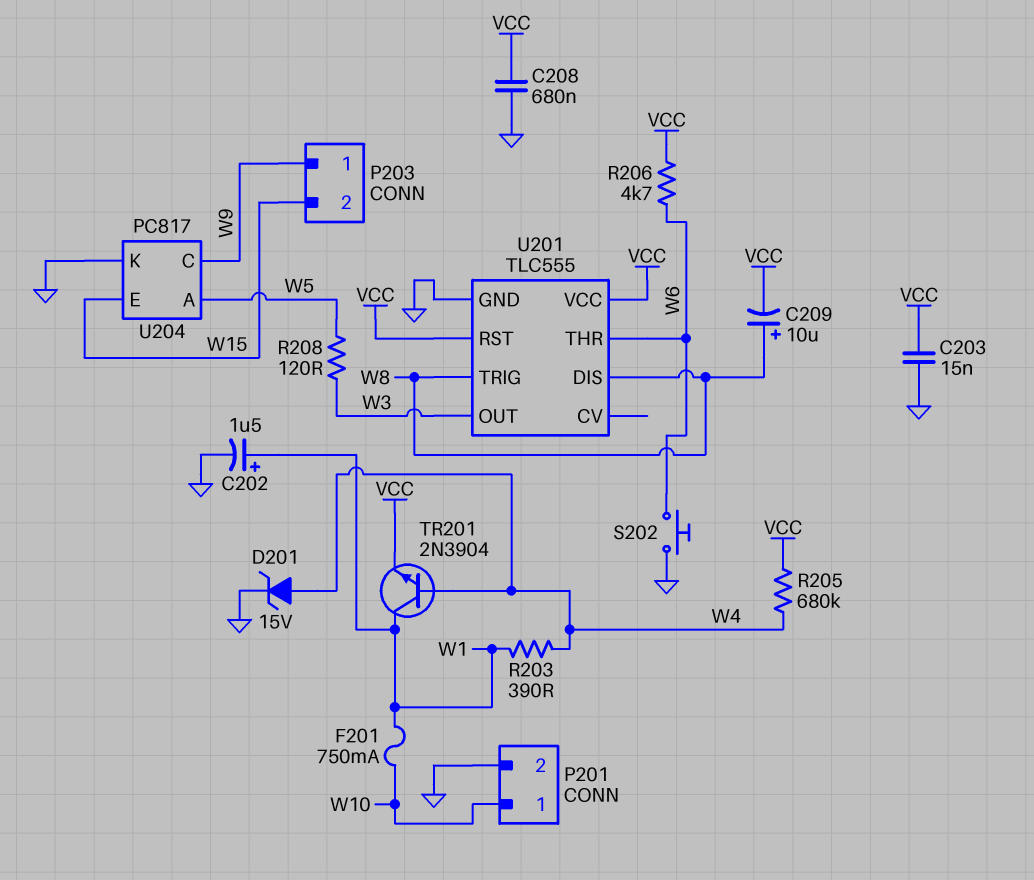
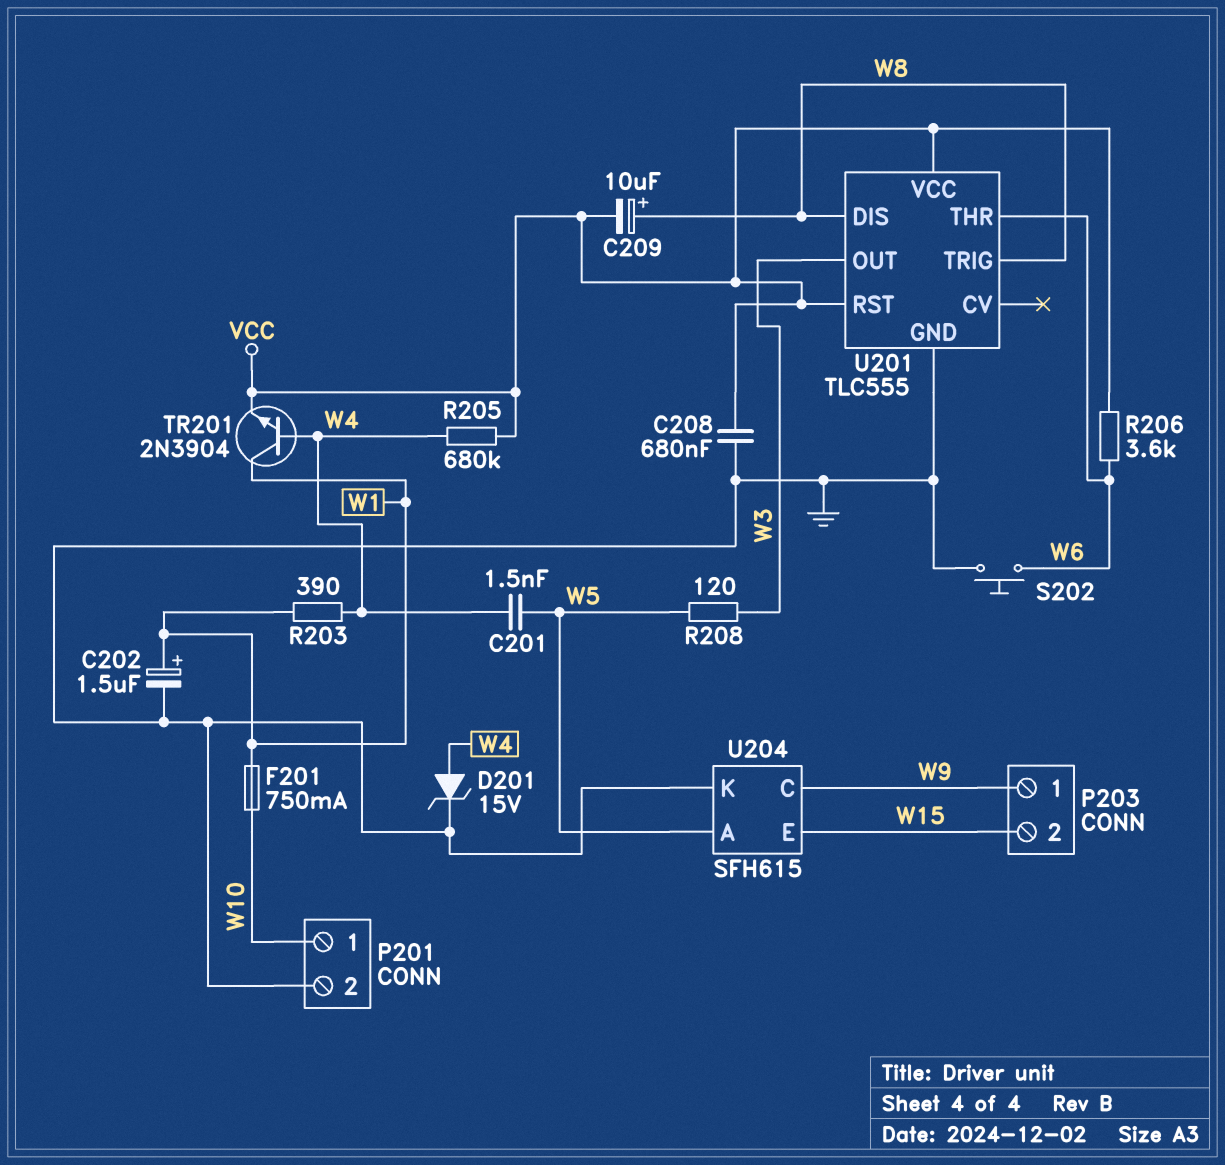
C201: none -> 1.5nF (W4, W5)
C203: 15nF (GND, VCC) -> none
R206: 4.7k (VCC, W6) -> 3.6k (VCC, W6)
U204: PC817 -> SFH615

